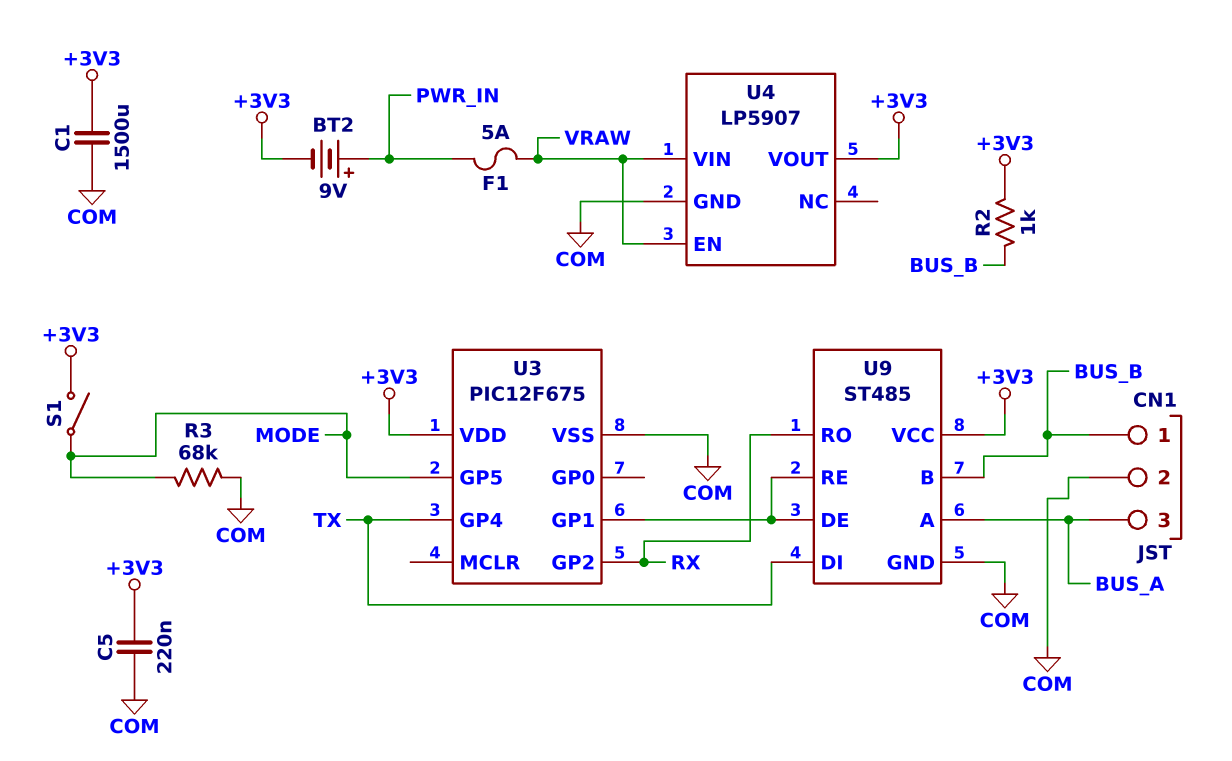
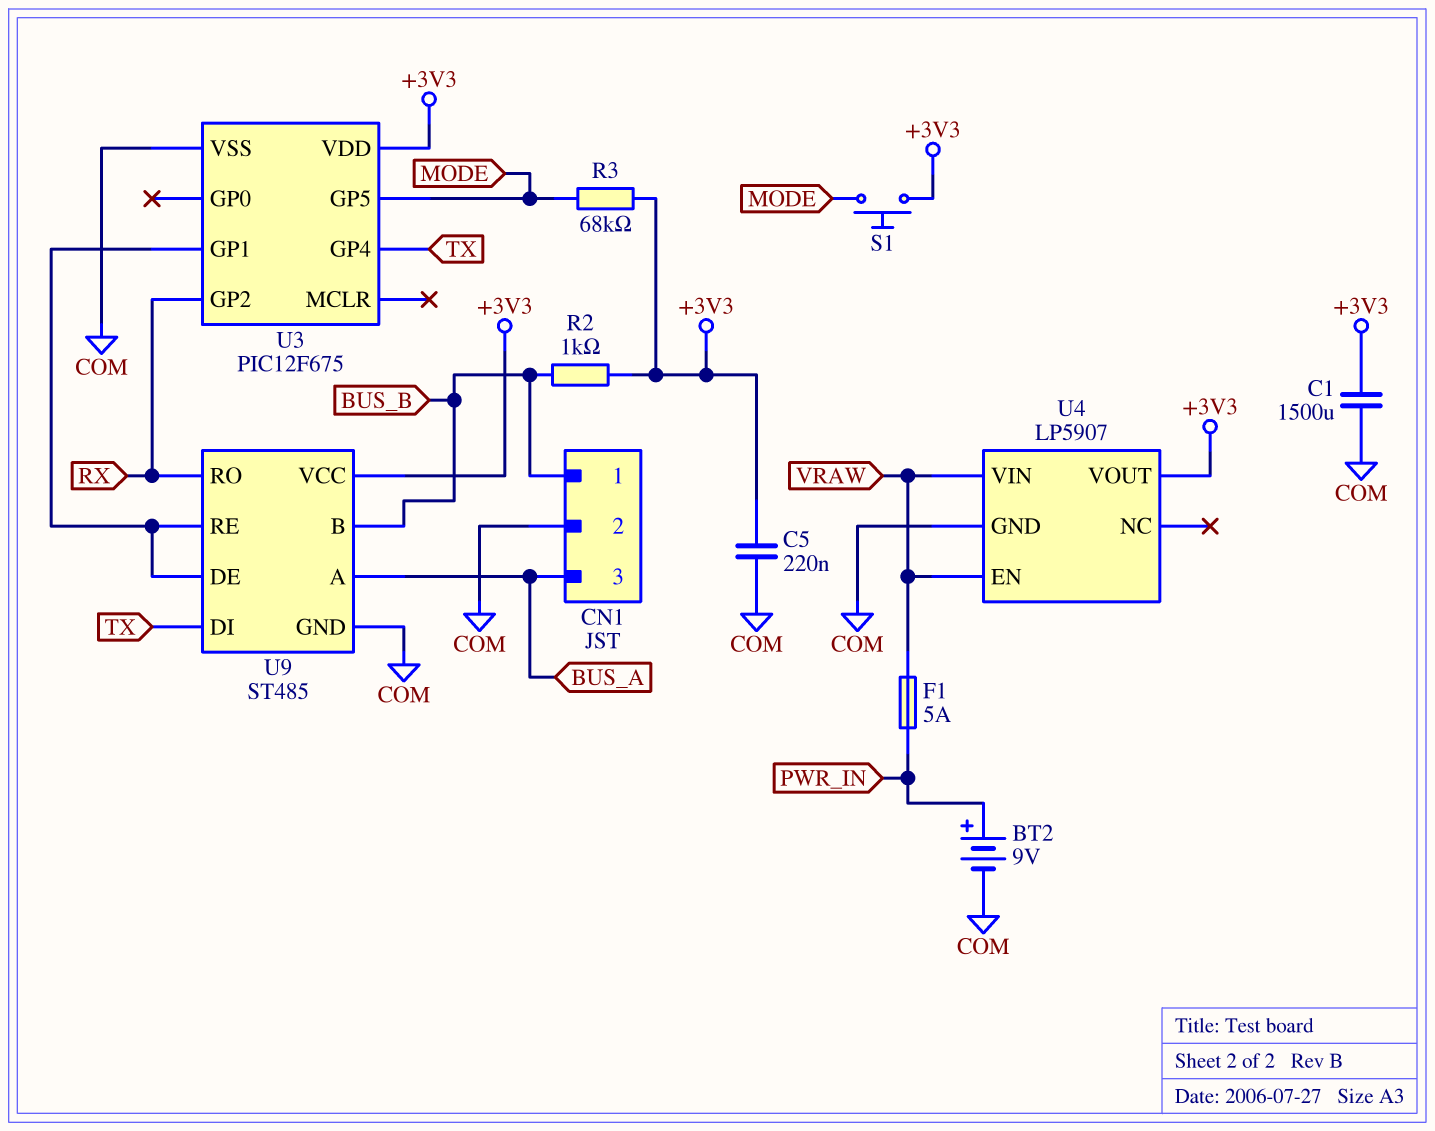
BT2: 9V (plus PWR_IN, minus +3V3) -> 9V (plus PWR_IN, minus COM)
R3: 68k (COM, MODE) -> 68k (+3V3, MODE)
S1: switch (+3V3, MODE) -> button (+3V3, MODE)

